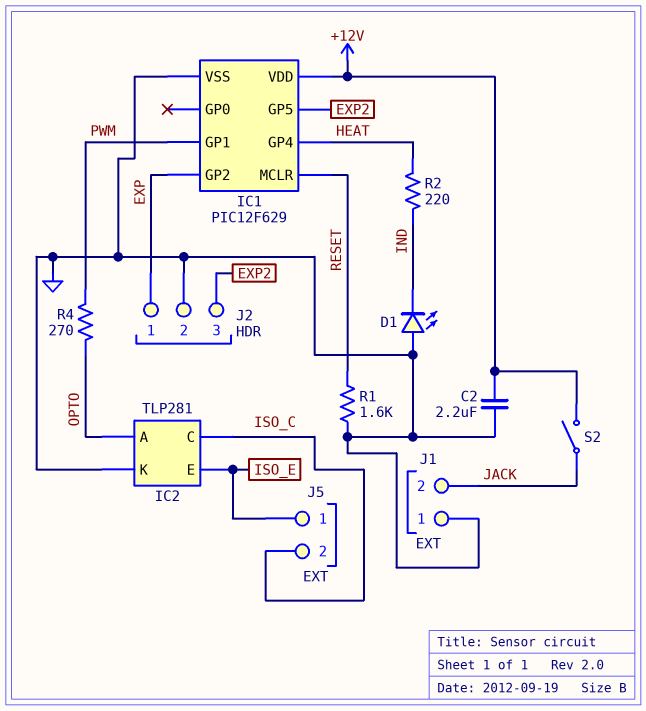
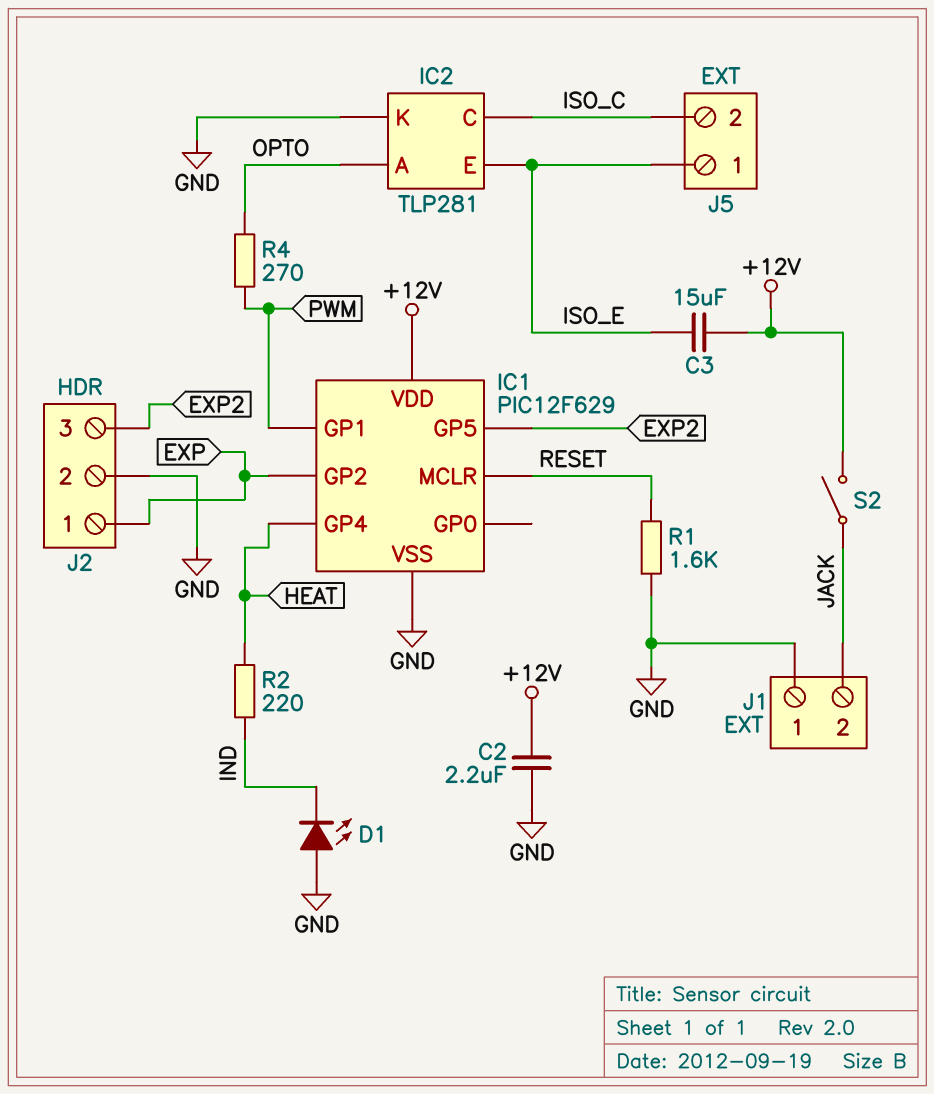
C3: none -> 15uF (+12V, ISO_E)

